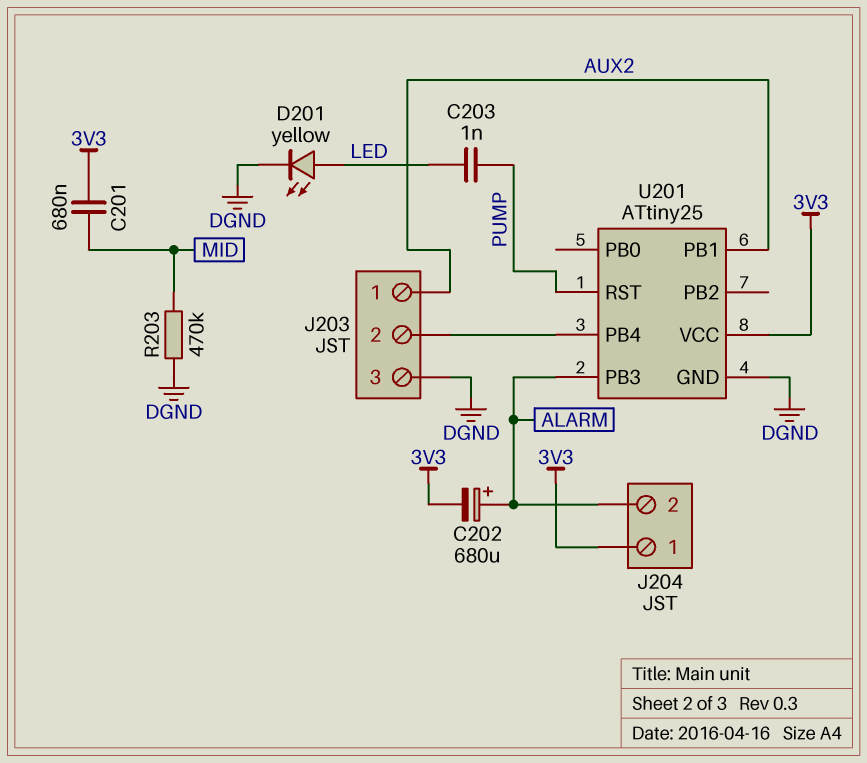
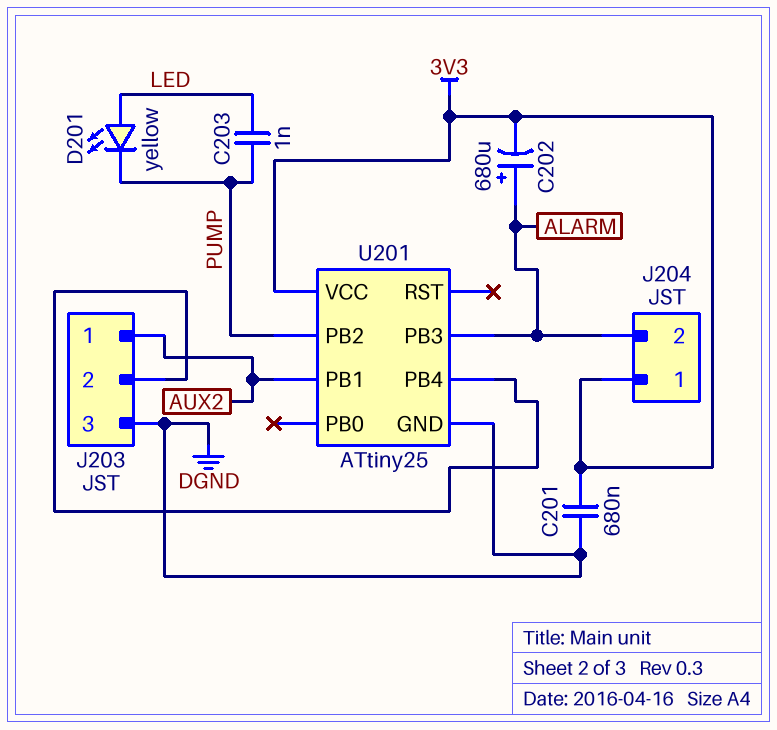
C201: 680nF (3V3, MID) -> 680nF (3V3, DGND)
D201: LED yellow (A LED, K DGND) -> LED yellow (A LED, K PUMP)
R203: 470k (DGND, MID) -> none
U201 pin PB2: none -> PUMP
U201 pin RST: PUMP -> none

